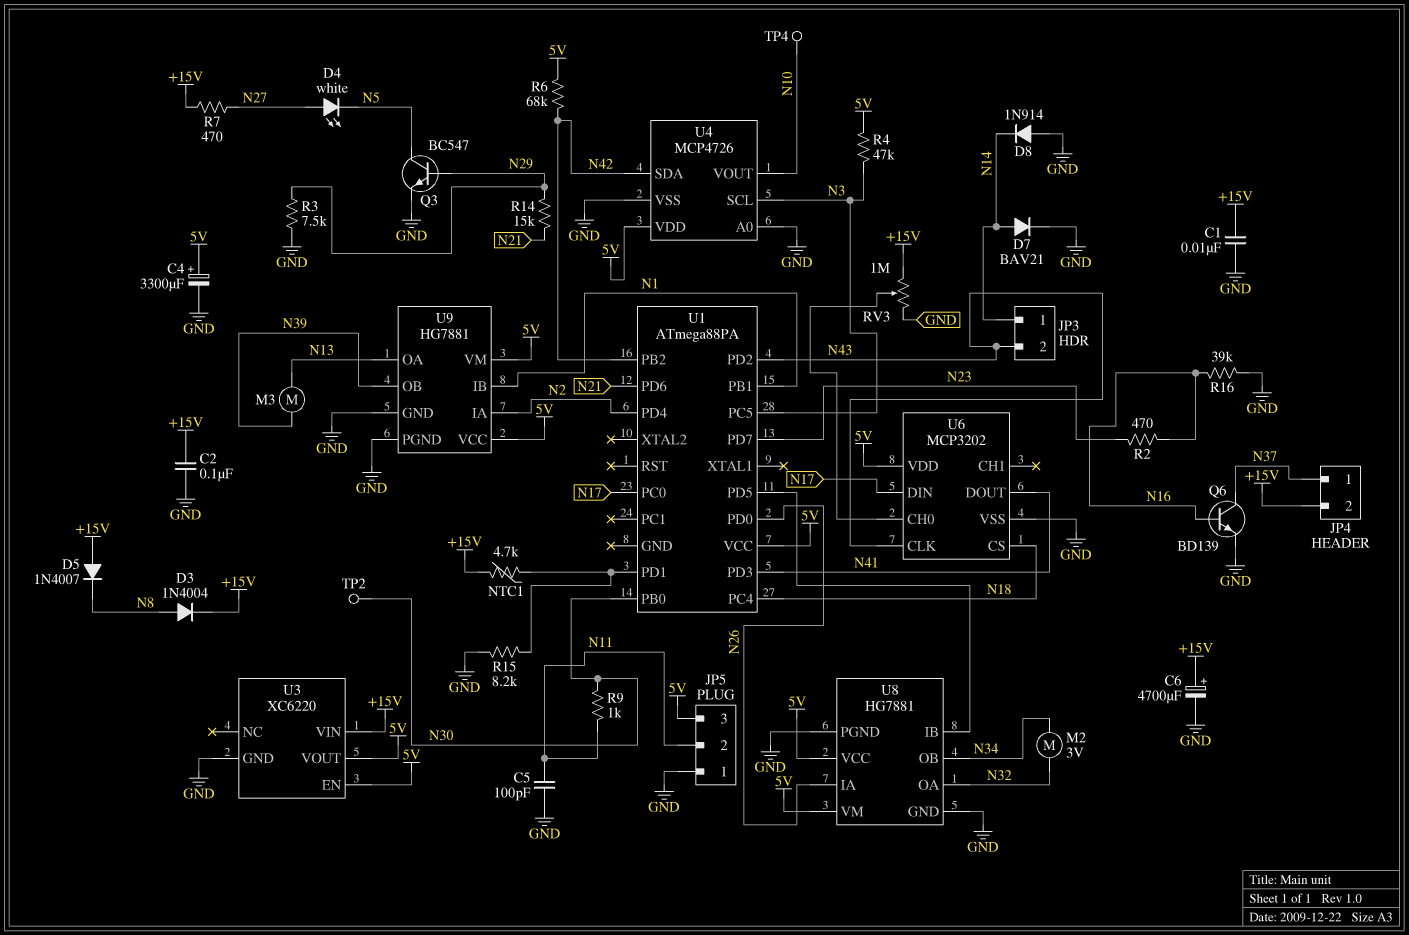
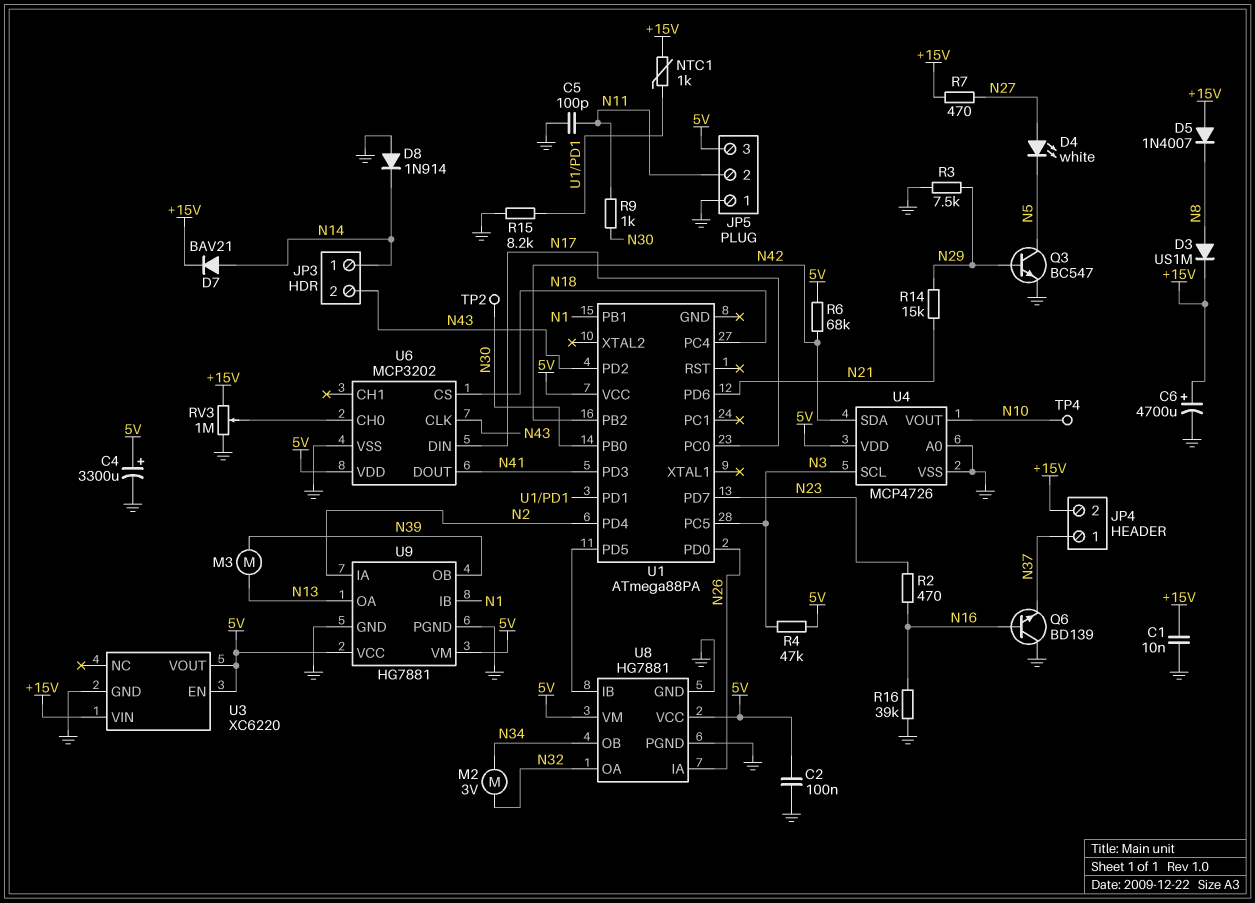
C2: 100nF (+15V, GND) -> 100nF (5V, GND)
D3: diode 1N4004 (A N8, K +15V) -> diode US1M (A N8, K +15V)
D7: diode BAV21 (A N14, K GND) -> diode BAV21 (A N14, K +15V)
NTC1: 4.7k (+15V, U1/PD1) -> 1k (+15V, U1/PD1)
Q6: NPN BD139 (B N16, C N37, E GND) -> NPN BD139 (B N16, C GND, E N37)

